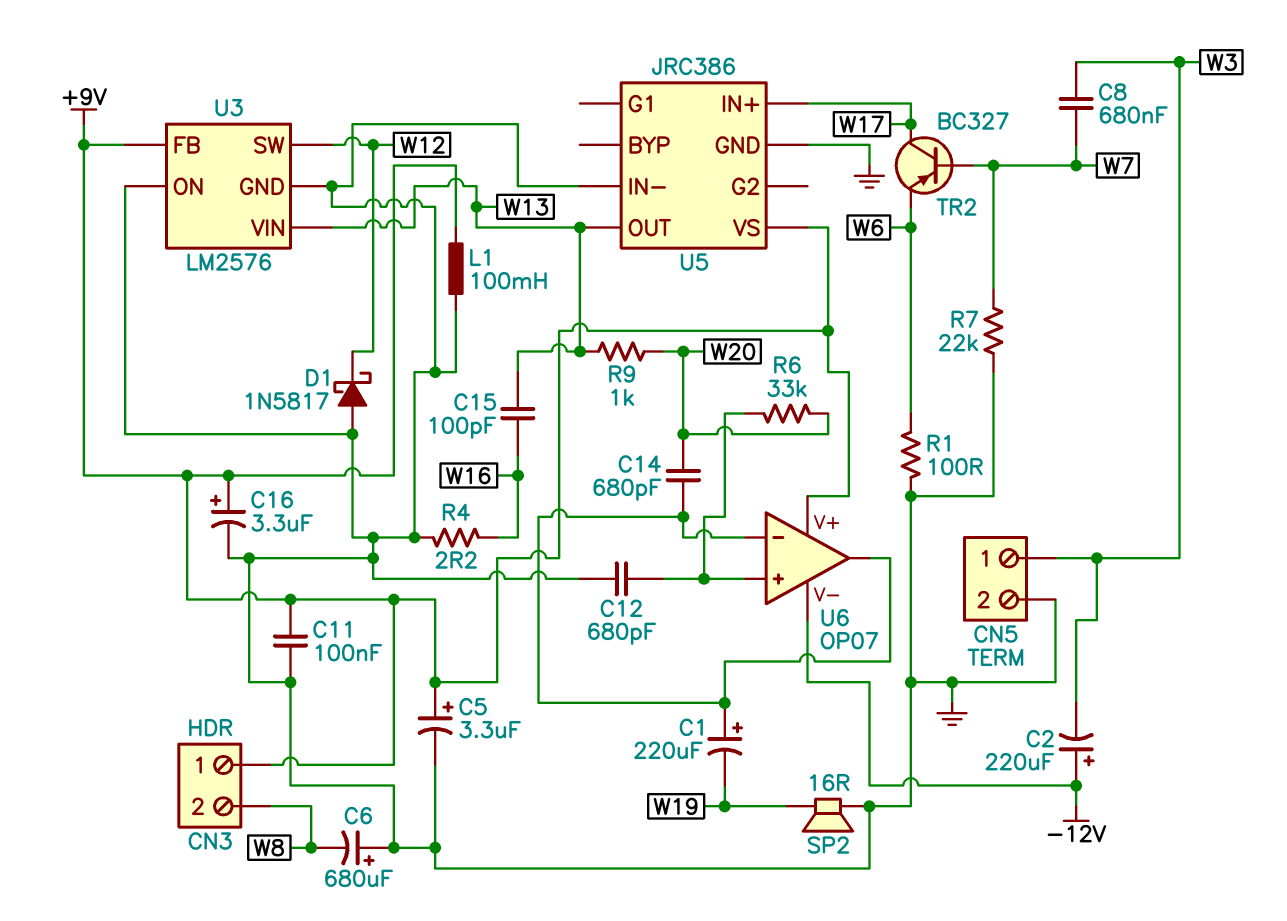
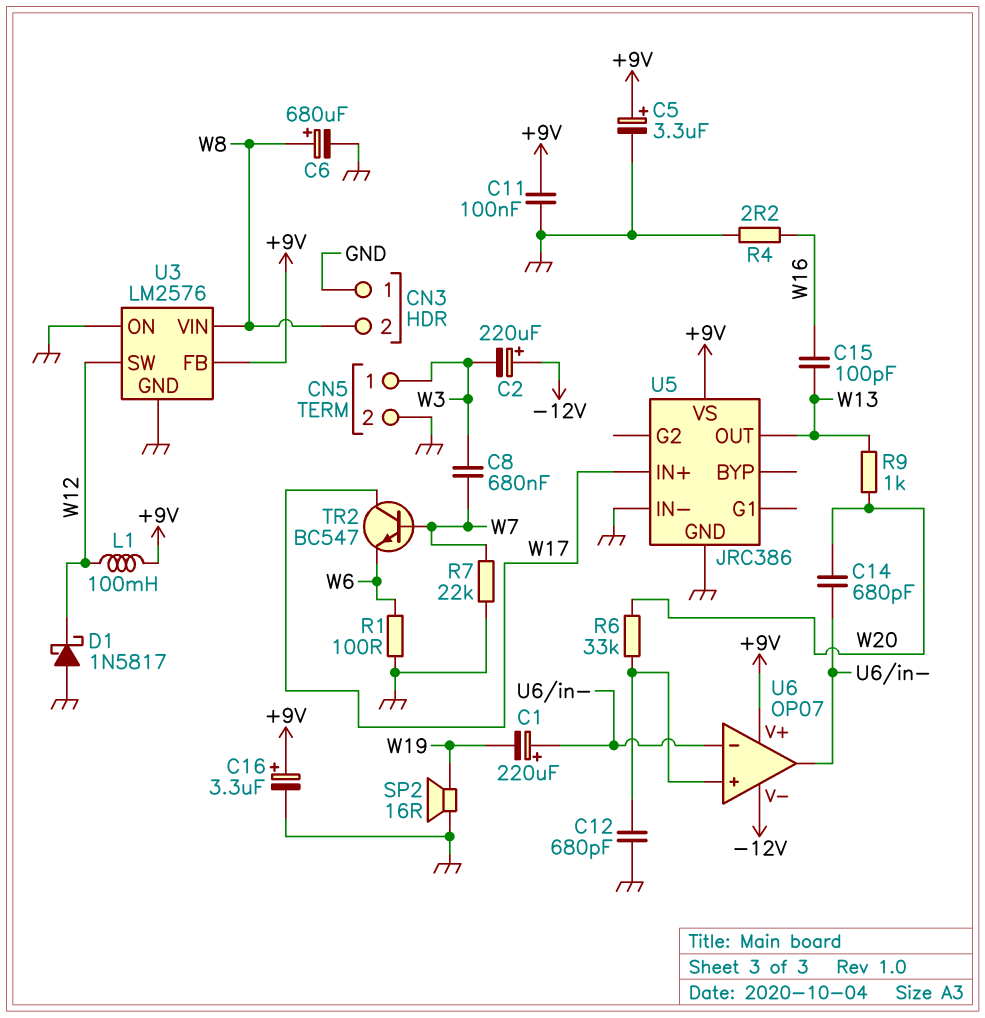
C6: 680uF (plus GND, minus W8) -> 680uF (plus W8, minus GND)
CN3 pin 1: +9V -> GND
L1: 100mH (+9V, GND) -> 100mH (+9V, W12)
TR2: PNP BC327 (B W7, C W17, E W6) -> NPN BC547 (B W7, C W17, E W6)
U3 pin VIN: W13 -> W8

